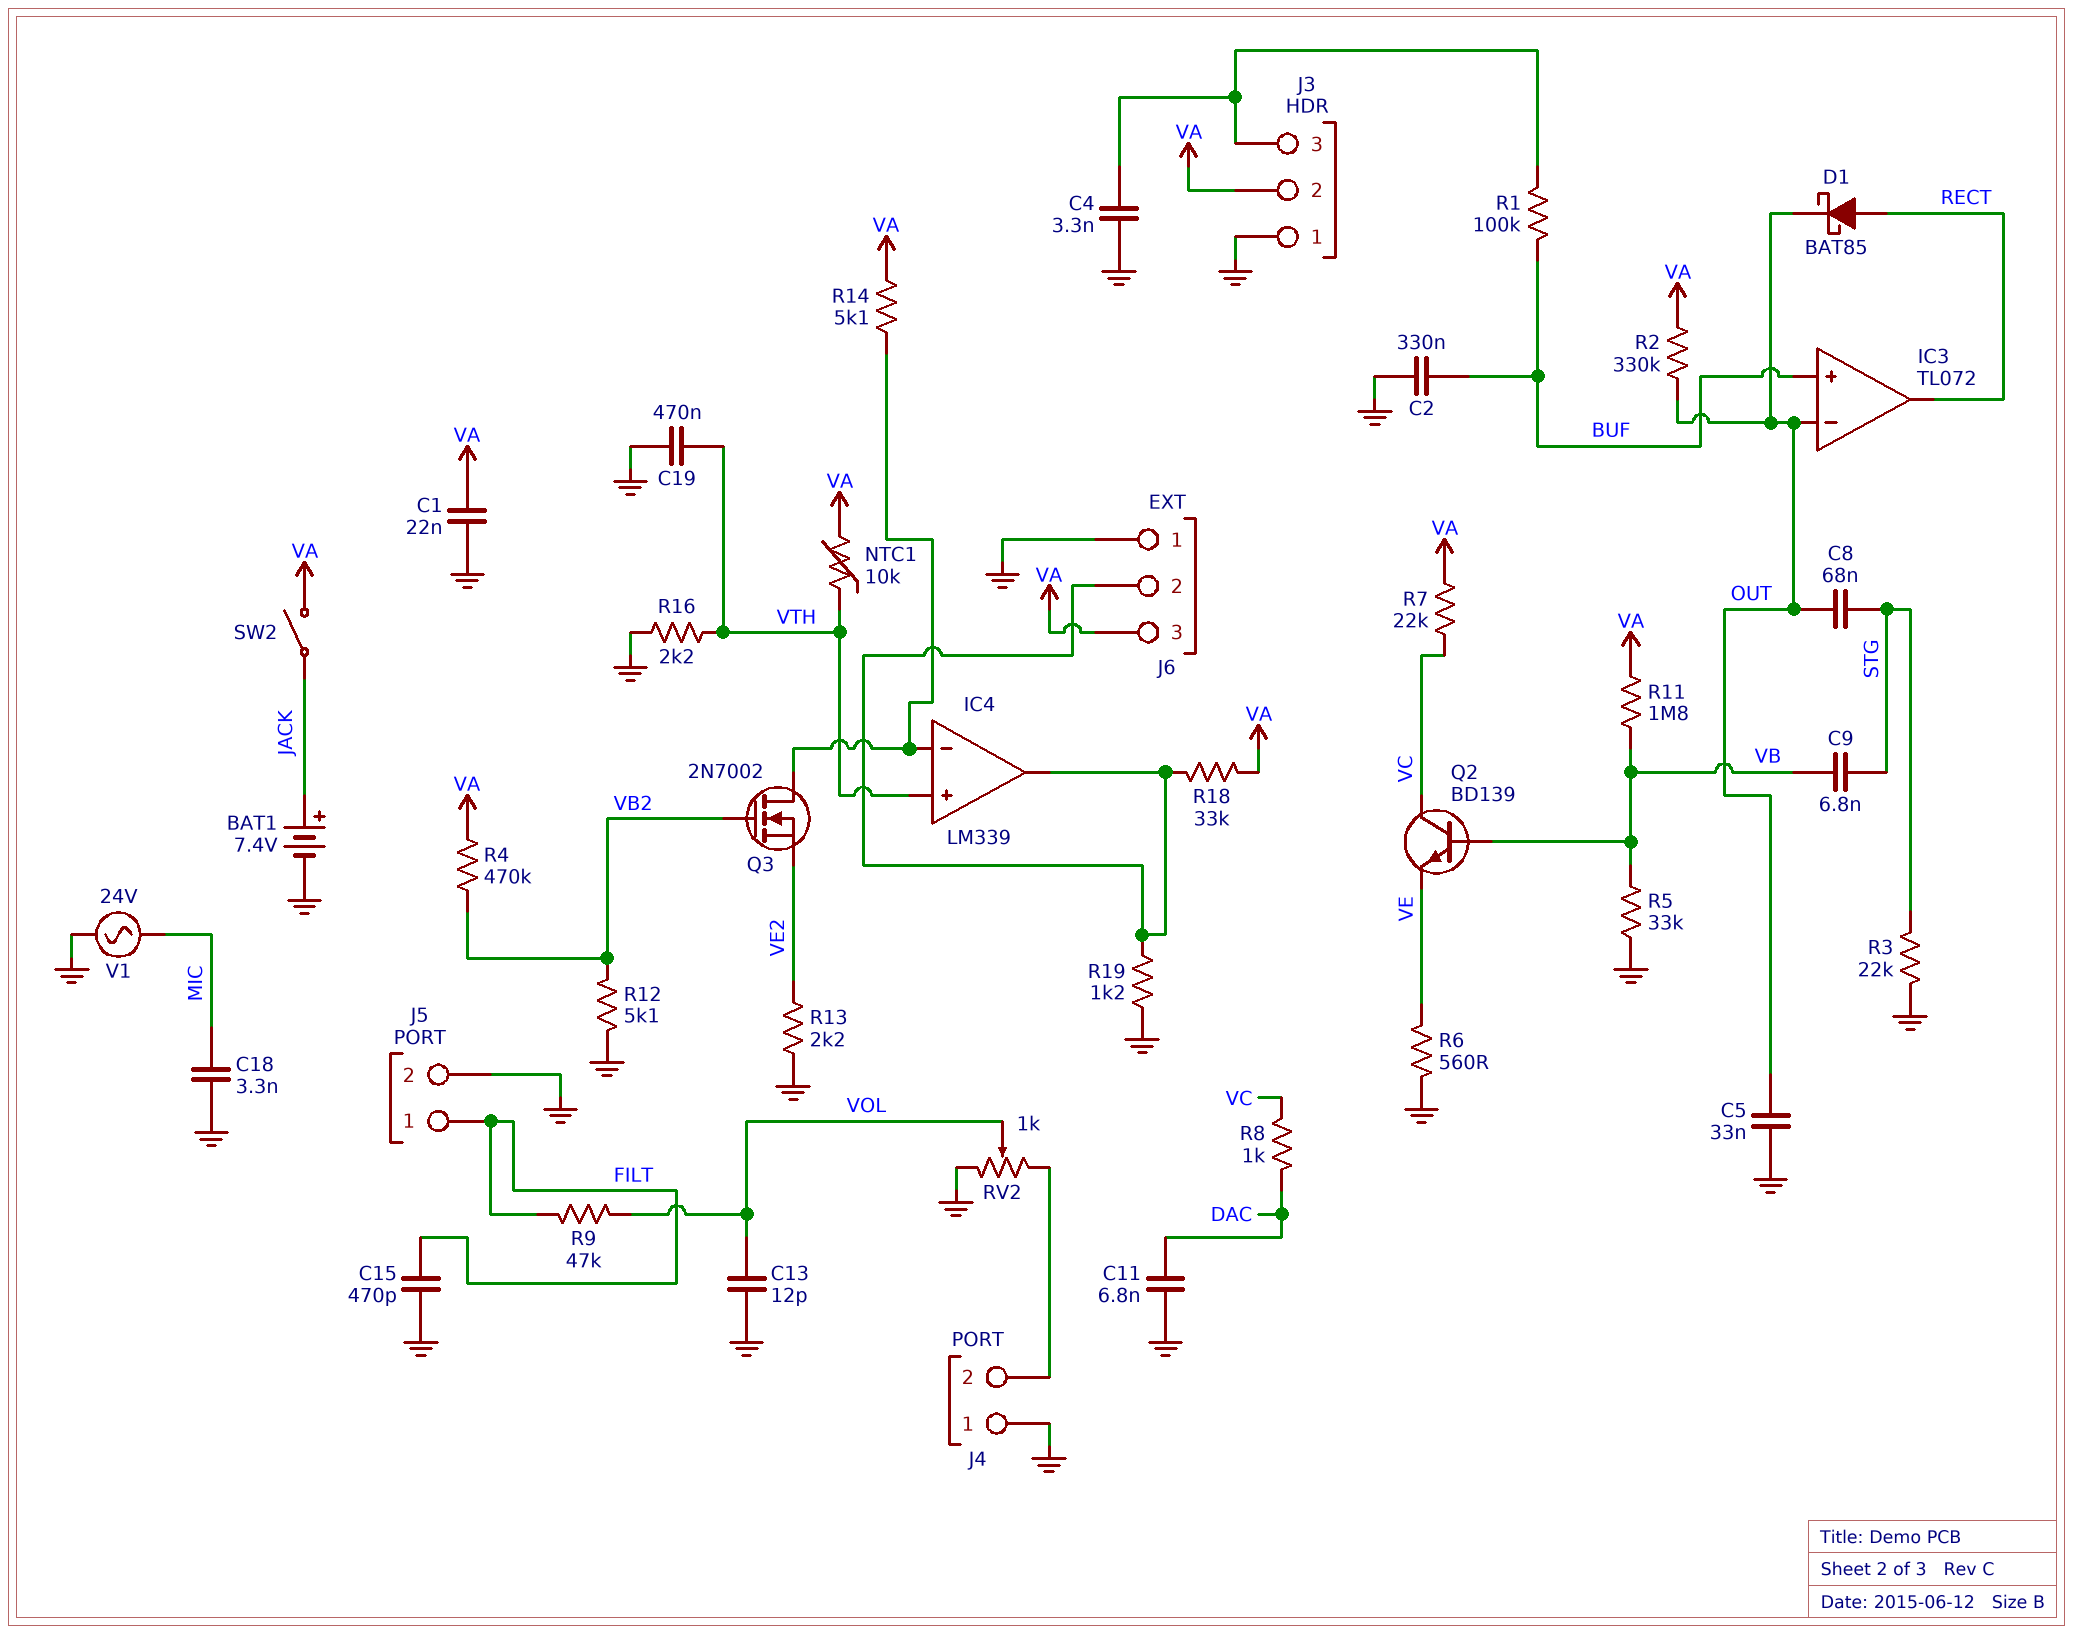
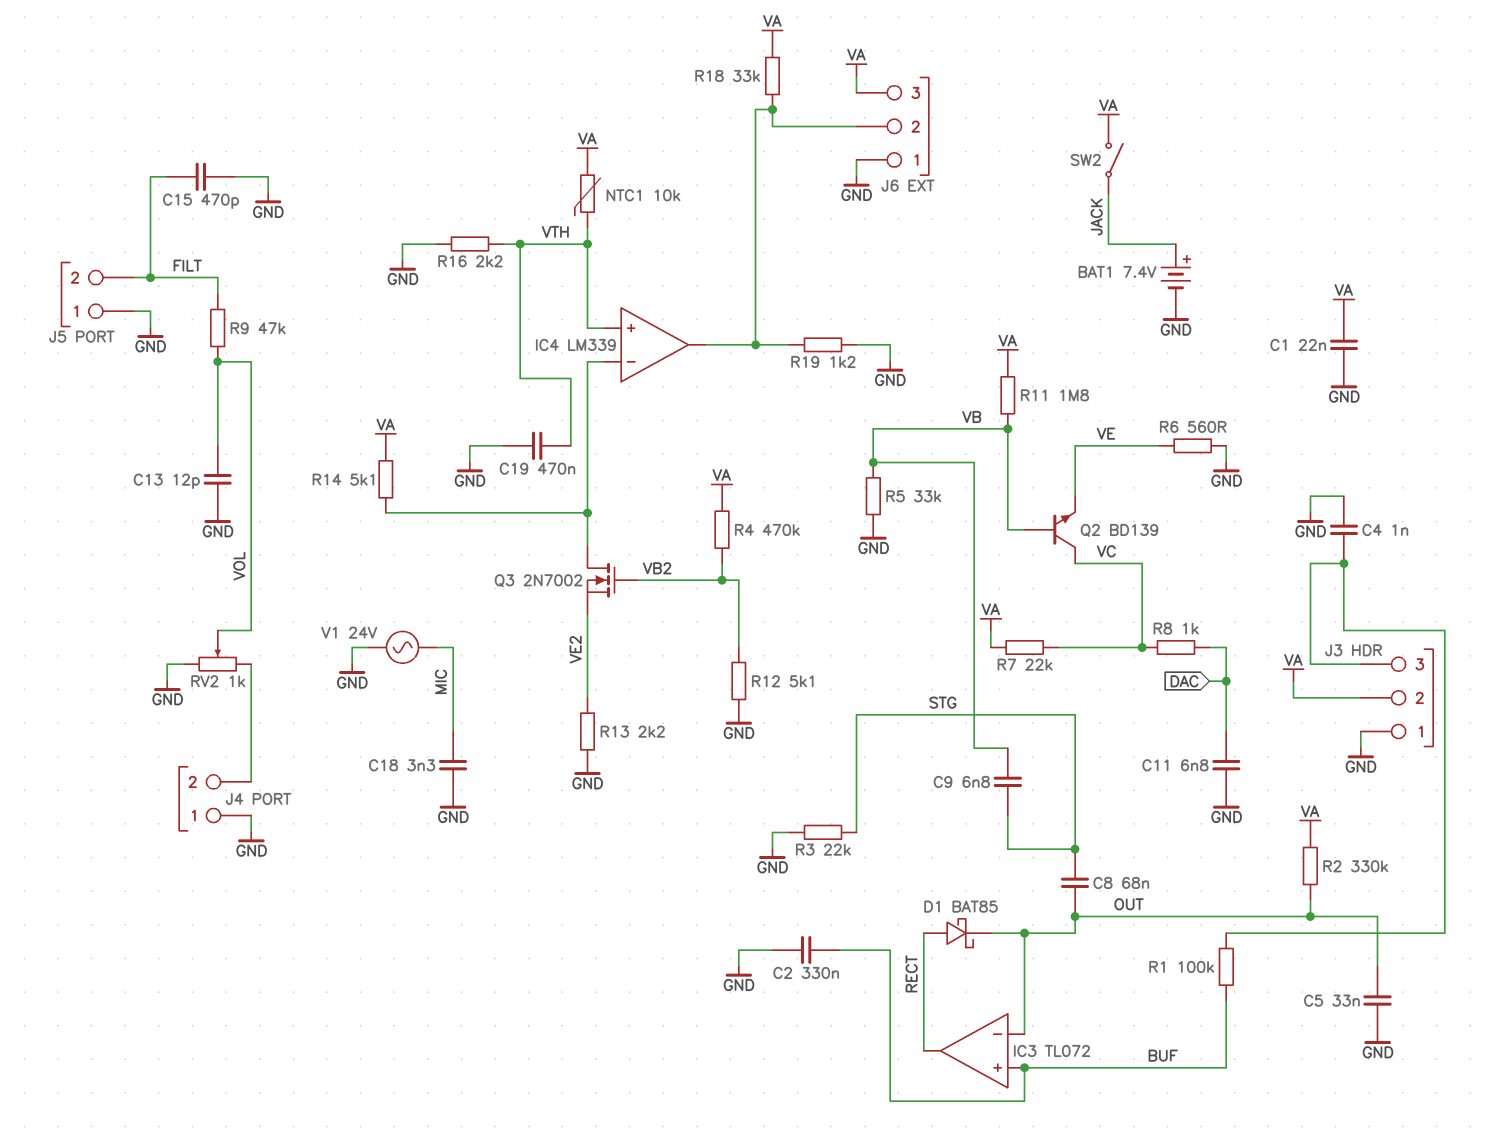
C4: 3.3nF (GND, J3/3) -> 1nF (GND, J3/3)
J5 pin 1: FILT -> GND
J5 pin 2: GND -> FILT

